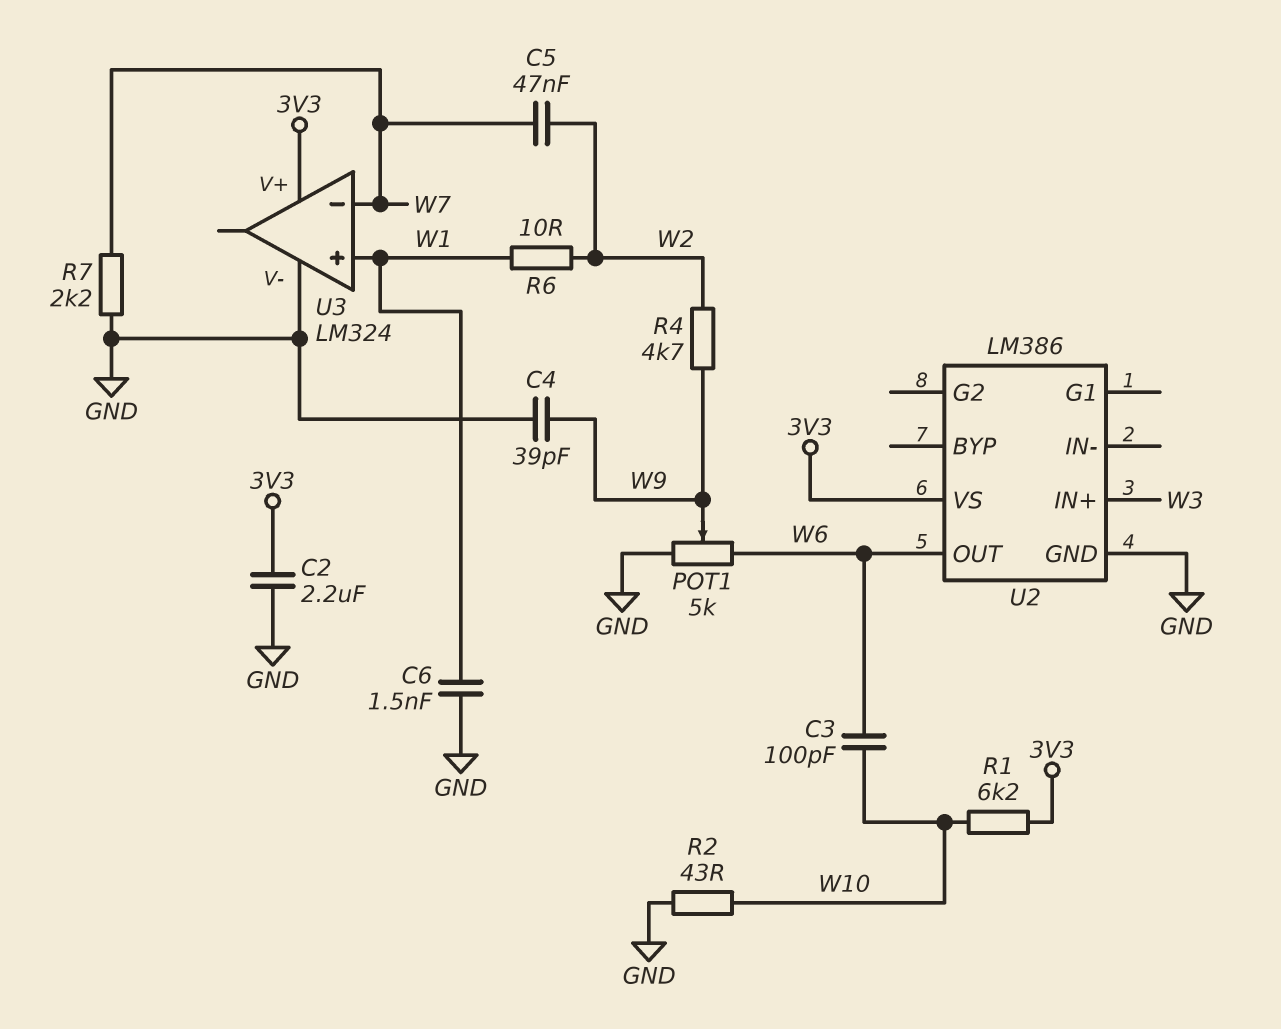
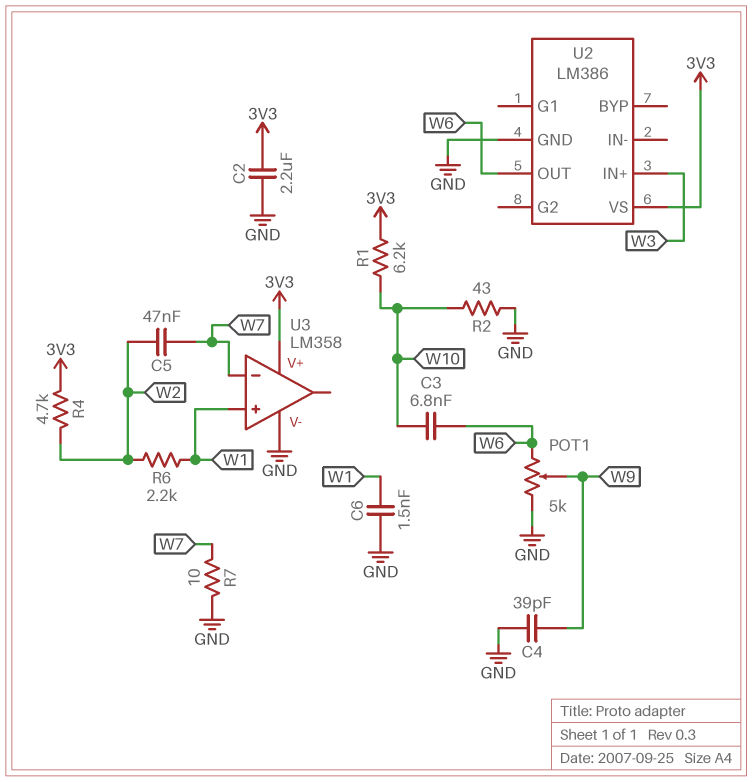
C3: 100pF (W6, W10) -> 6.8nF (W6, W10)
R4: 4.7k (W2, W9) -> 4.7k (3V3, W2)
R6: 10 (W1, W2) -> 2.2k (W1, W2)
R7: 2.2k (GND, W7) -> 10 (GND, W7)
U3: LM324 -> LM358

